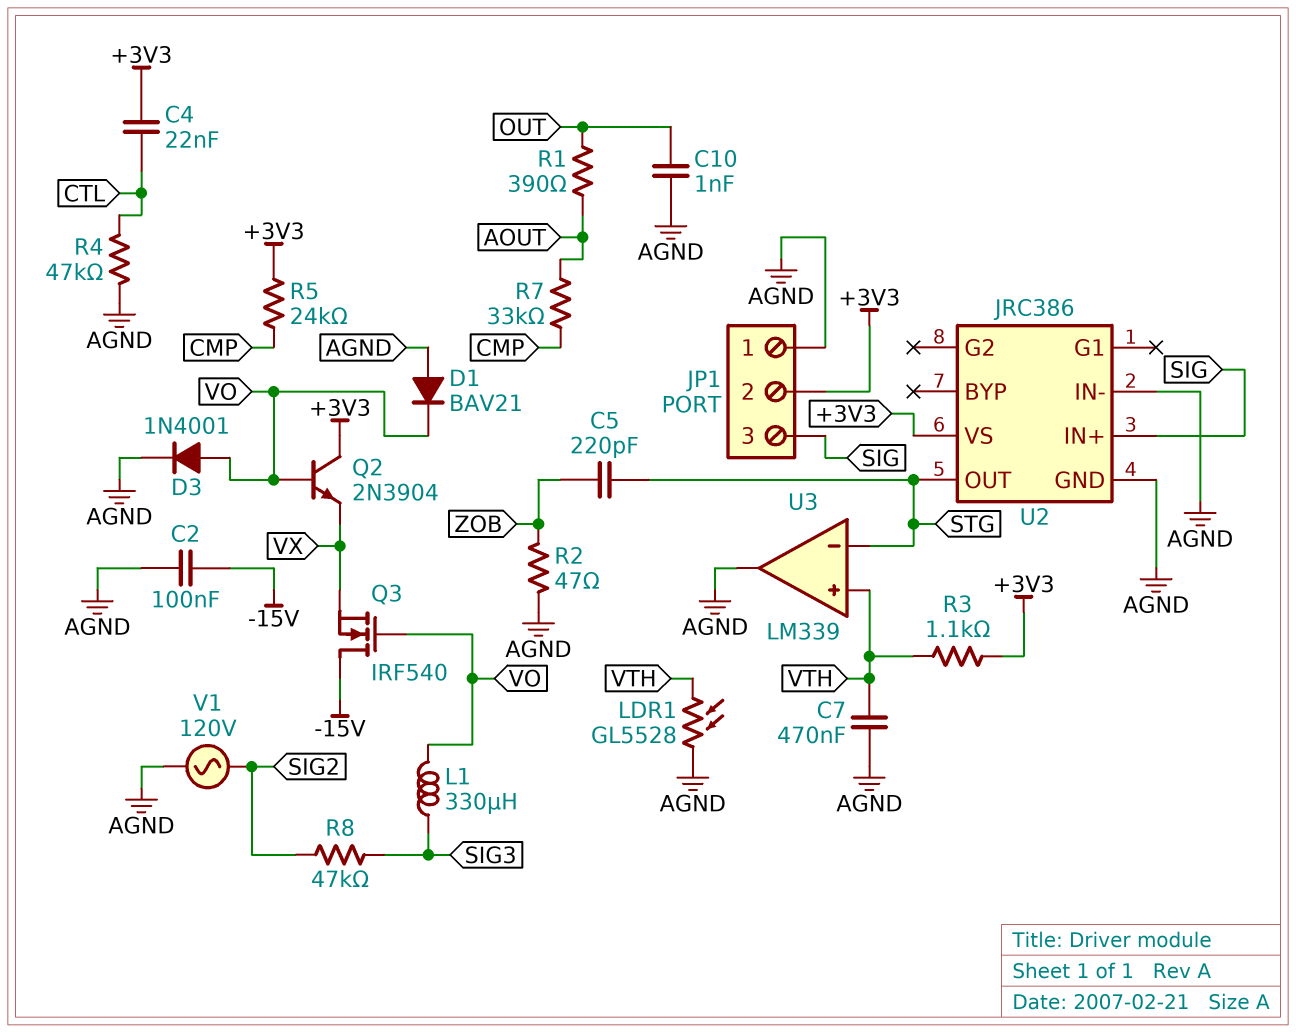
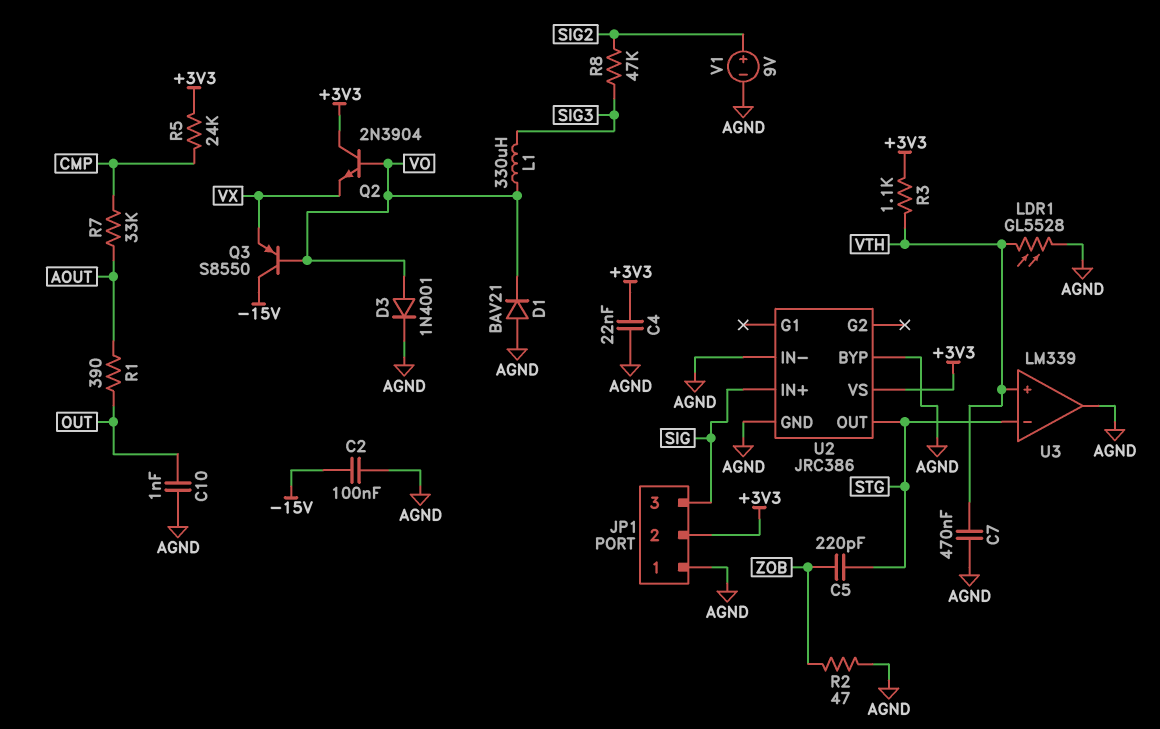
C4: 22nF (+3V3, CTL) -> 22nF (+3V3, AGND)
Q3: NMOS IRF540 (G VO, D -15V, S VX) -> PNP S8550 (B VO, C -15V, E VX)
R4: 47k (AGND, CTL) -> none
U2 pin BYP: none -> AGND
V1: AC 120V (AGND, SIG2) -> 9V (plus SIG2, minus AGND)

